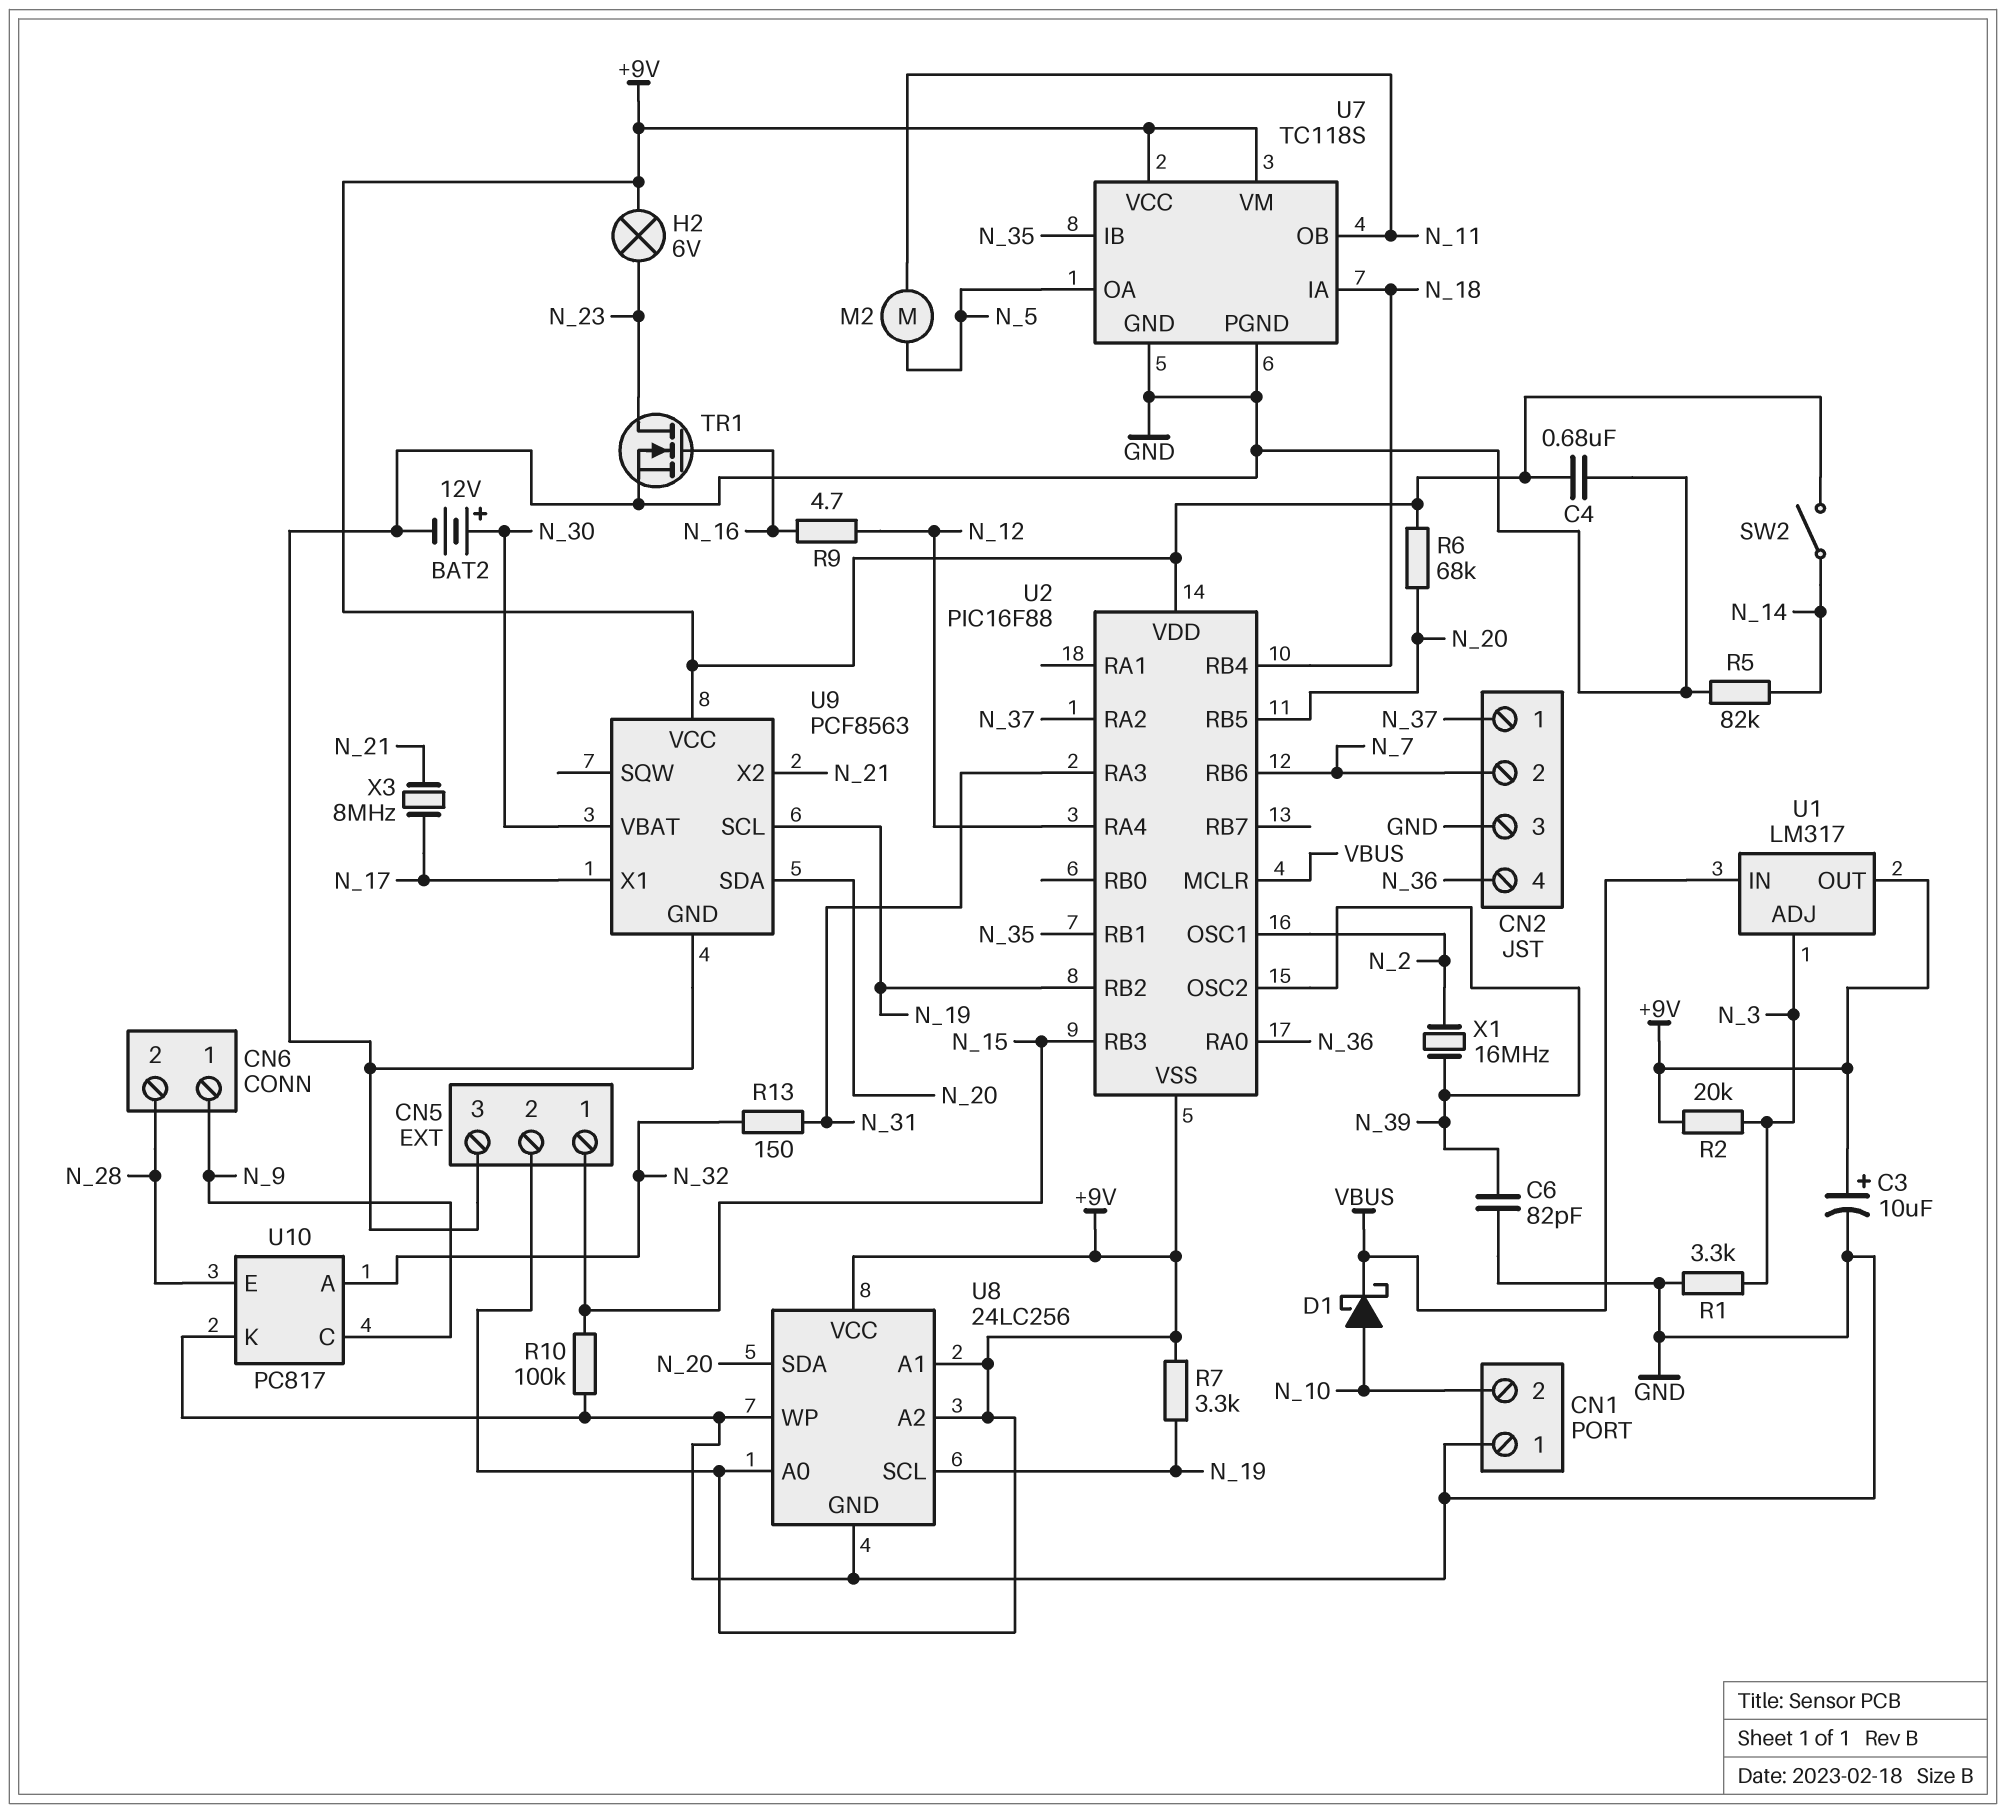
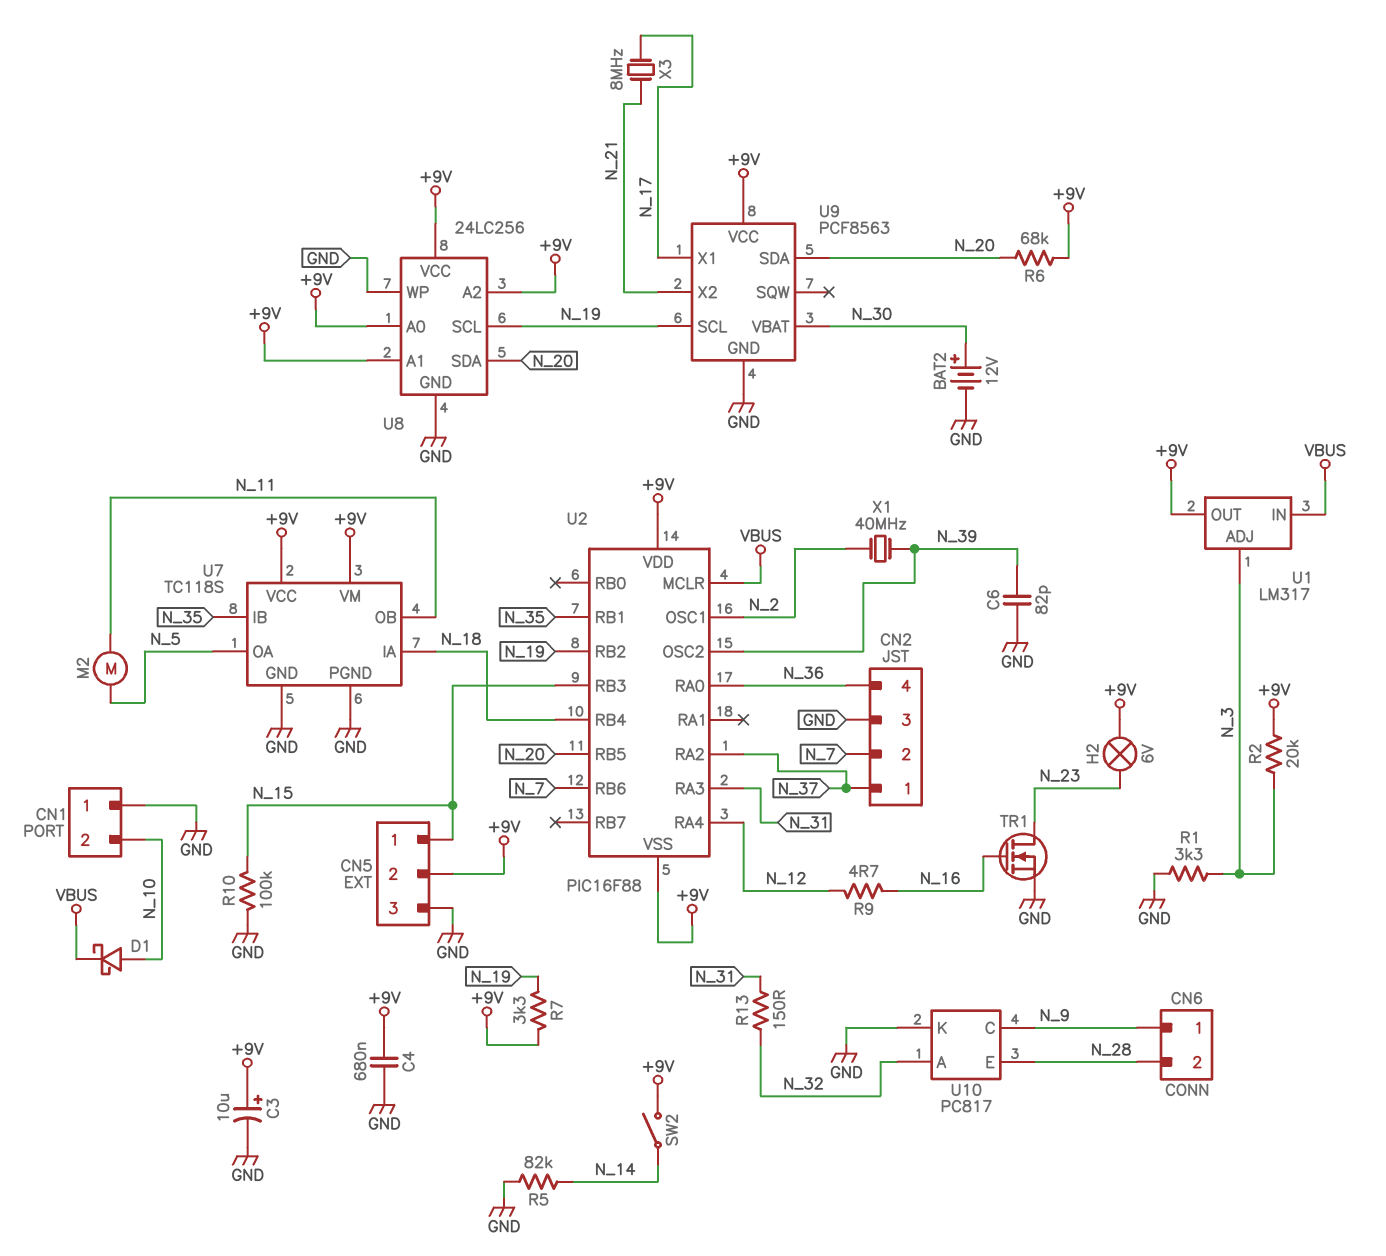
X1: 16MHz (N_2, N_39) -> 40MHz (N_2, N_39)

